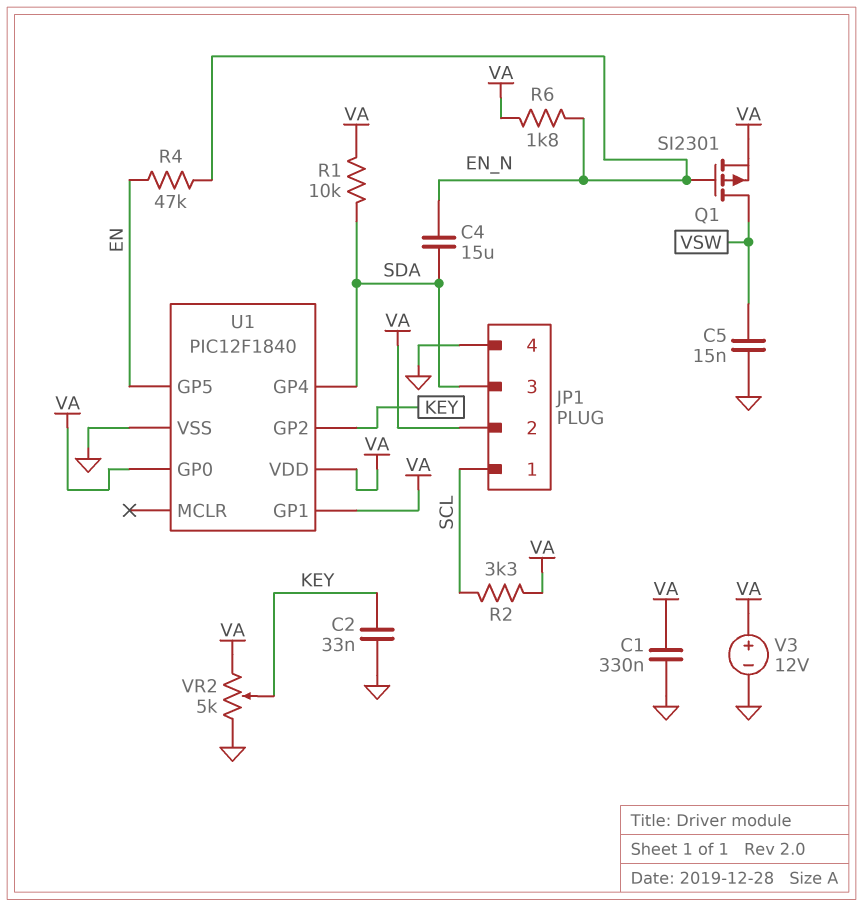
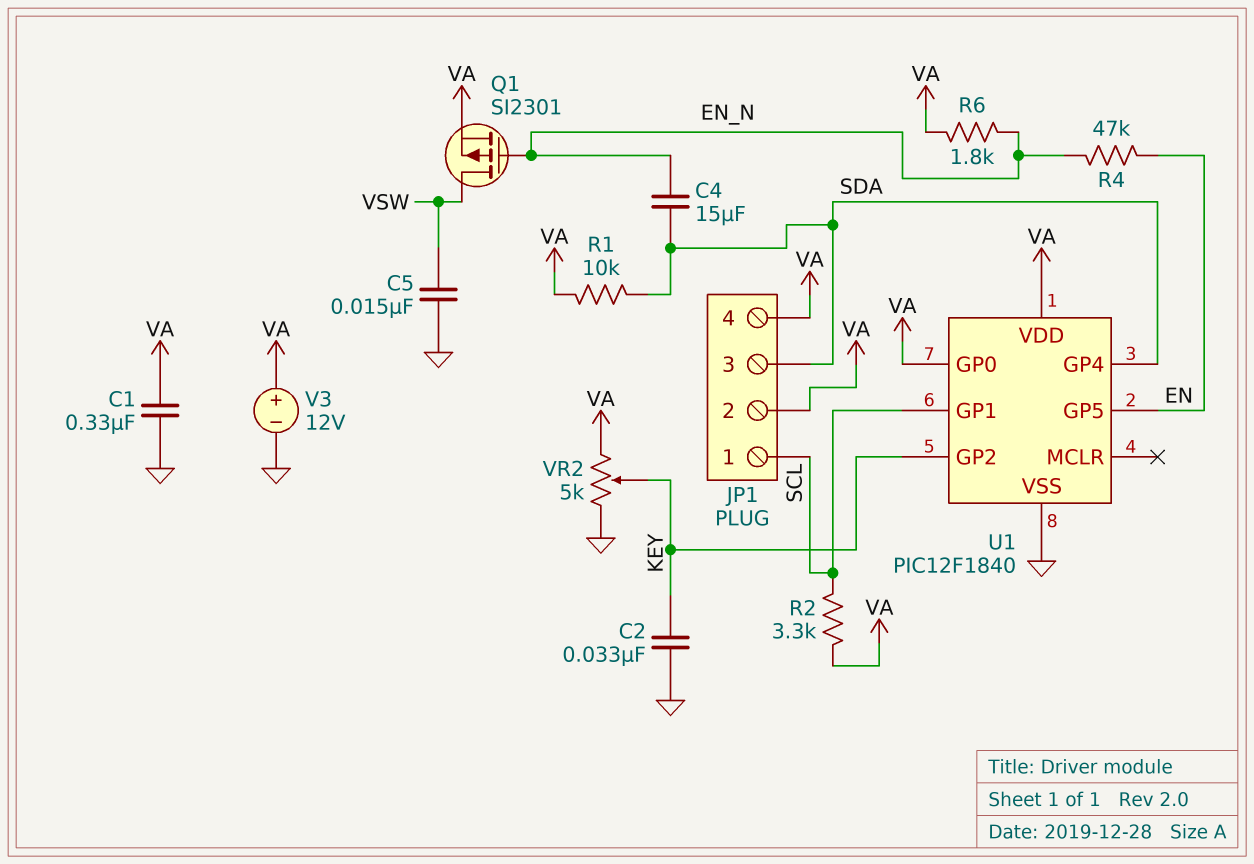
JP1 pin 4: GND -> VA
U1 pin GP1: VA -> SCL

